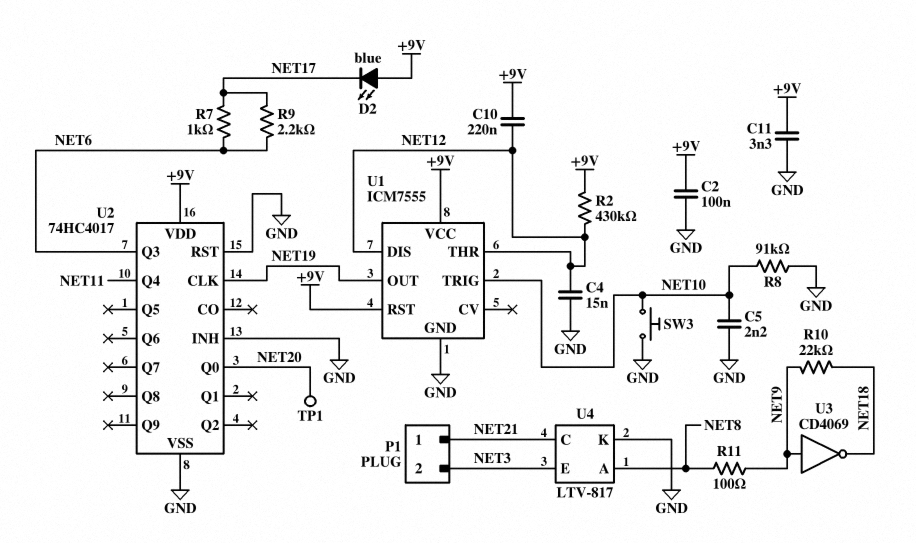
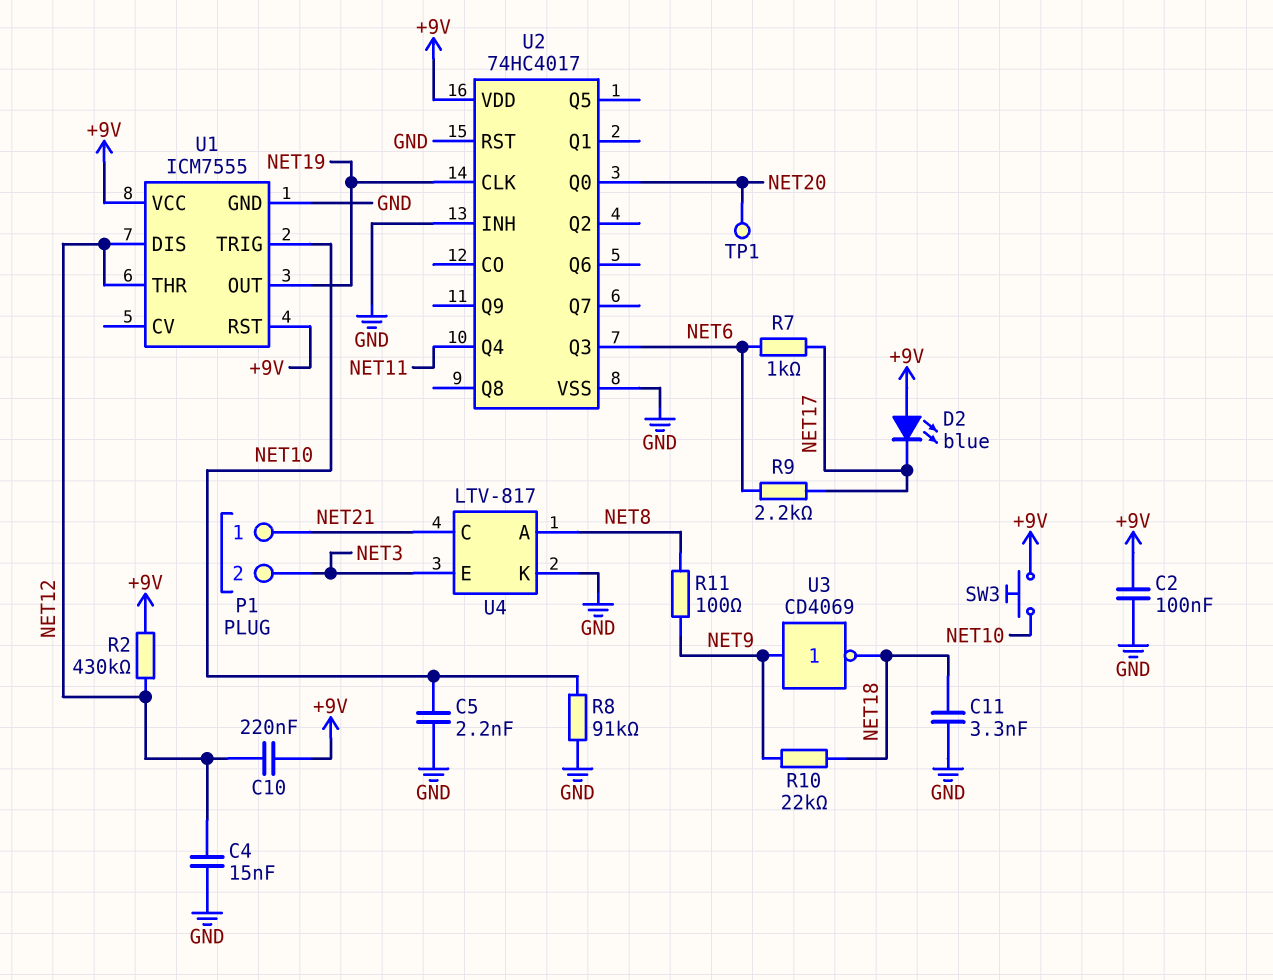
C11: 3.3nF (+9V, GND) -> 3.3nF (GND, NET18)
SW3: button (GND, NET10) -> button (+9V, NET10)

